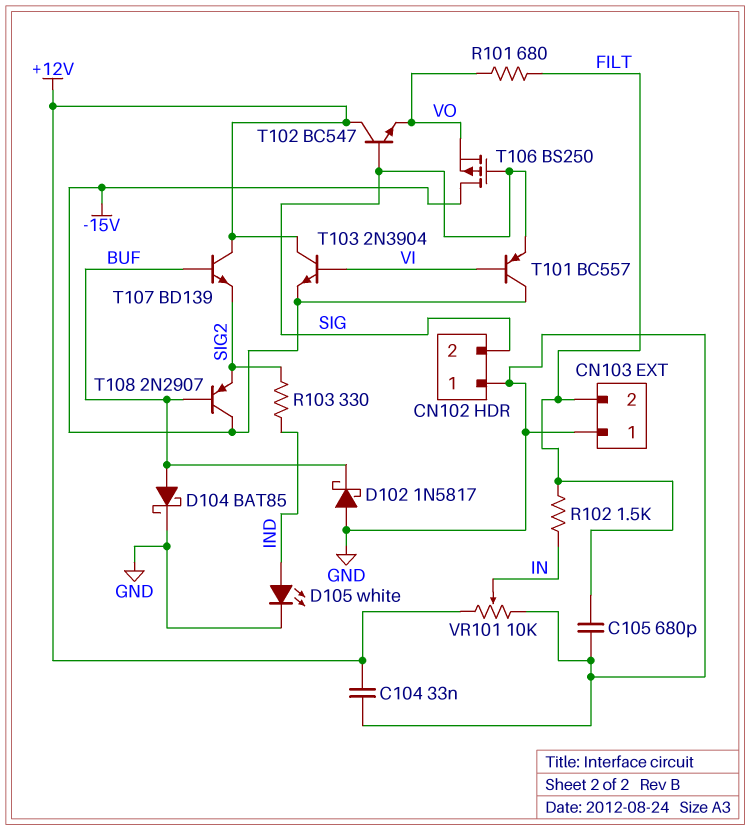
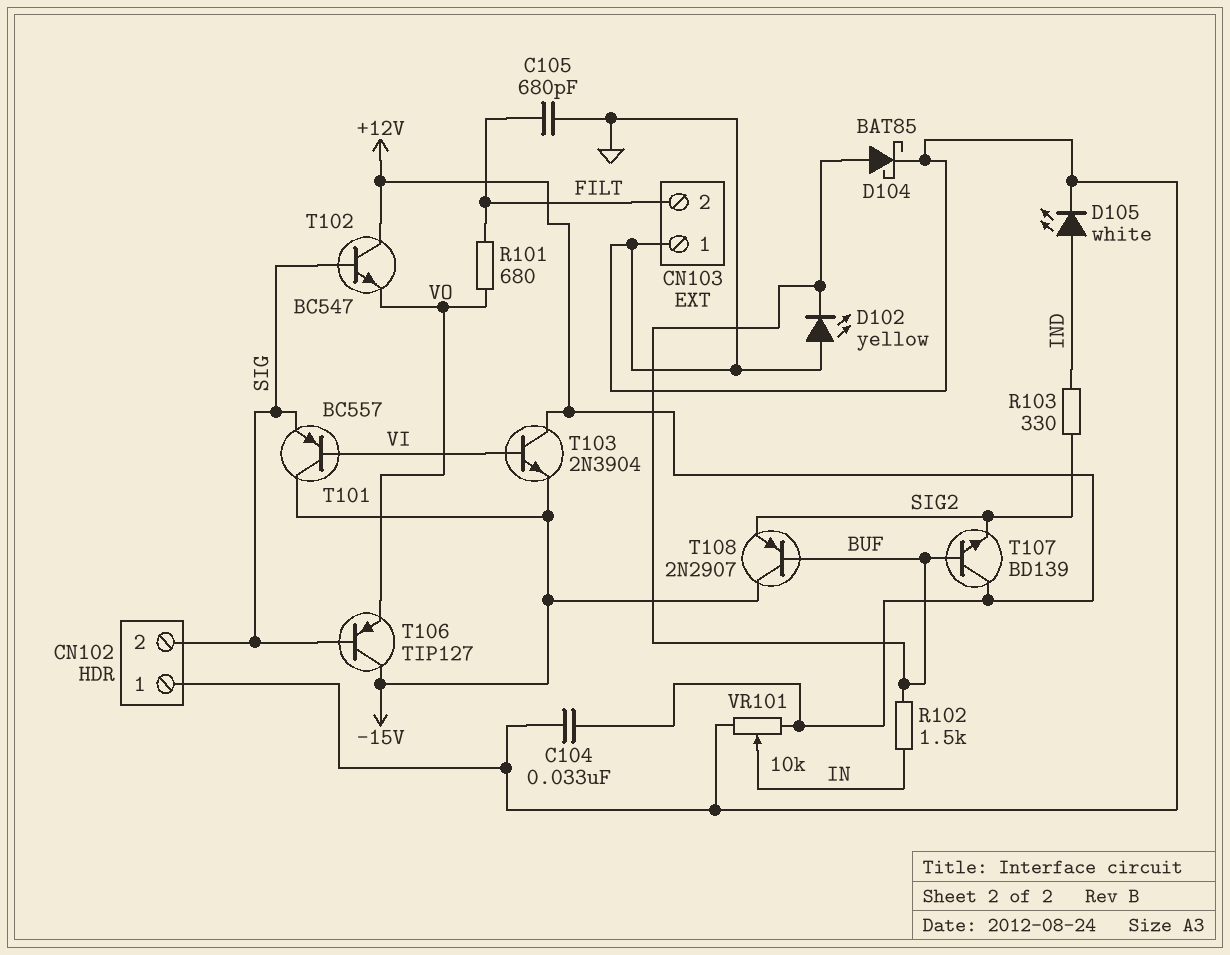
D102: schottky 1N5817 (A GND, K BUF) -> LED yellow (A GND, K BUF)
R102: 1.5k (FILT, IN) -> 1.5k (BUF, IN)
T106: PMOS BS250 (G SIG, D -15V, S VO) -> PNP TIP127 (B SIG, C -15V, E VO)

